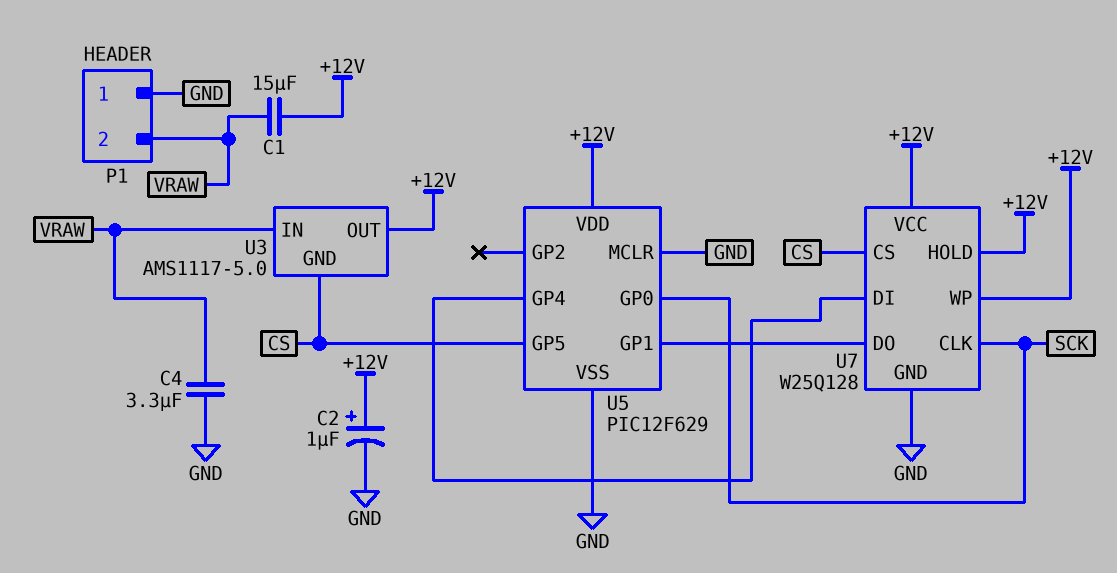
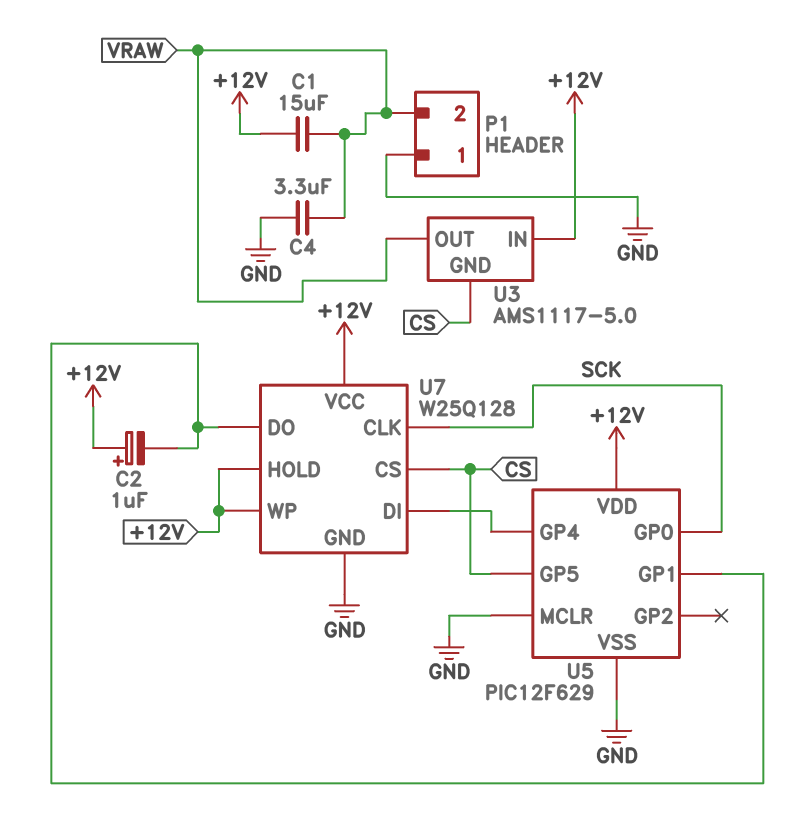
C2: 1uF (plus +12V, minus GND) -> 1uF (plus +12V, minus U5/GP1)
U3 pin IN: VRAW -> +12V
U3 pin OUT: +12V -> VRAW

